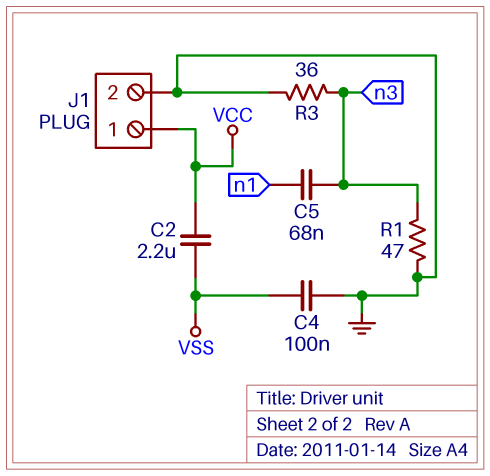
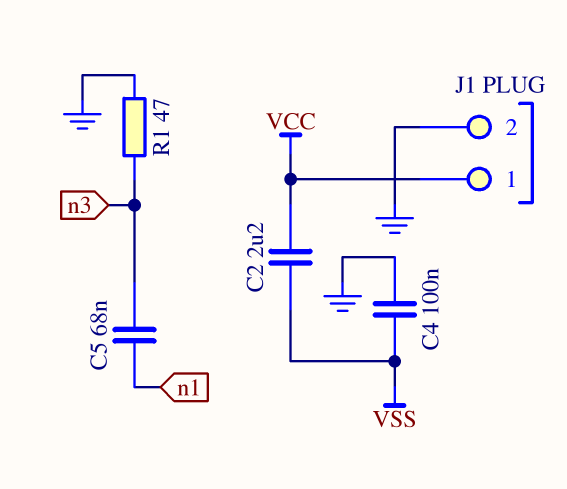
R3: 36 (GND, n3) -> none

